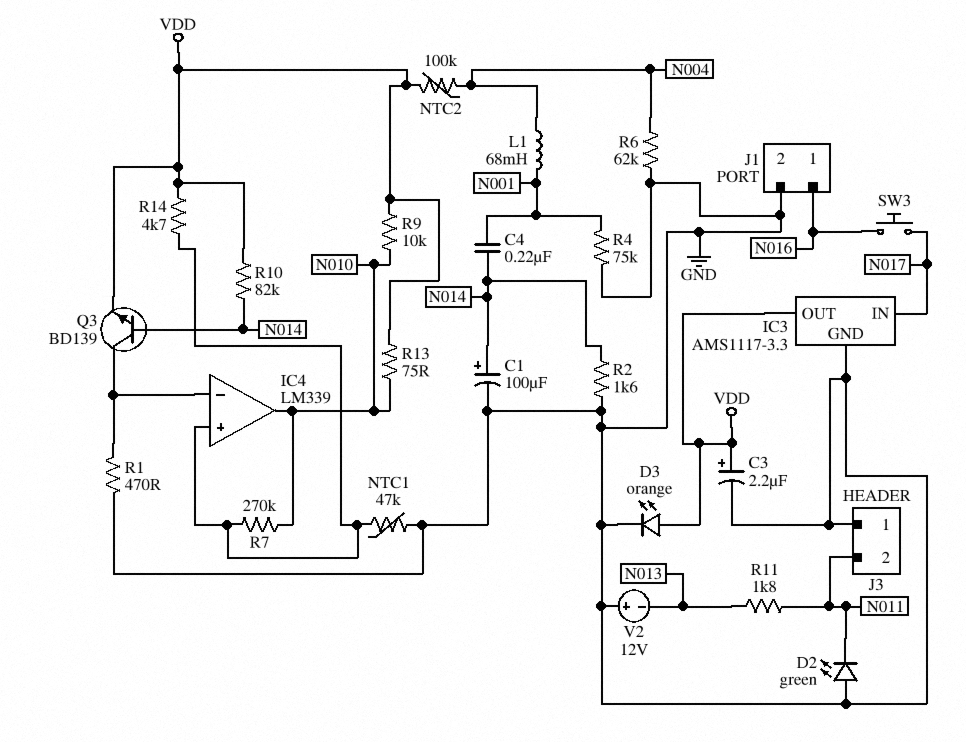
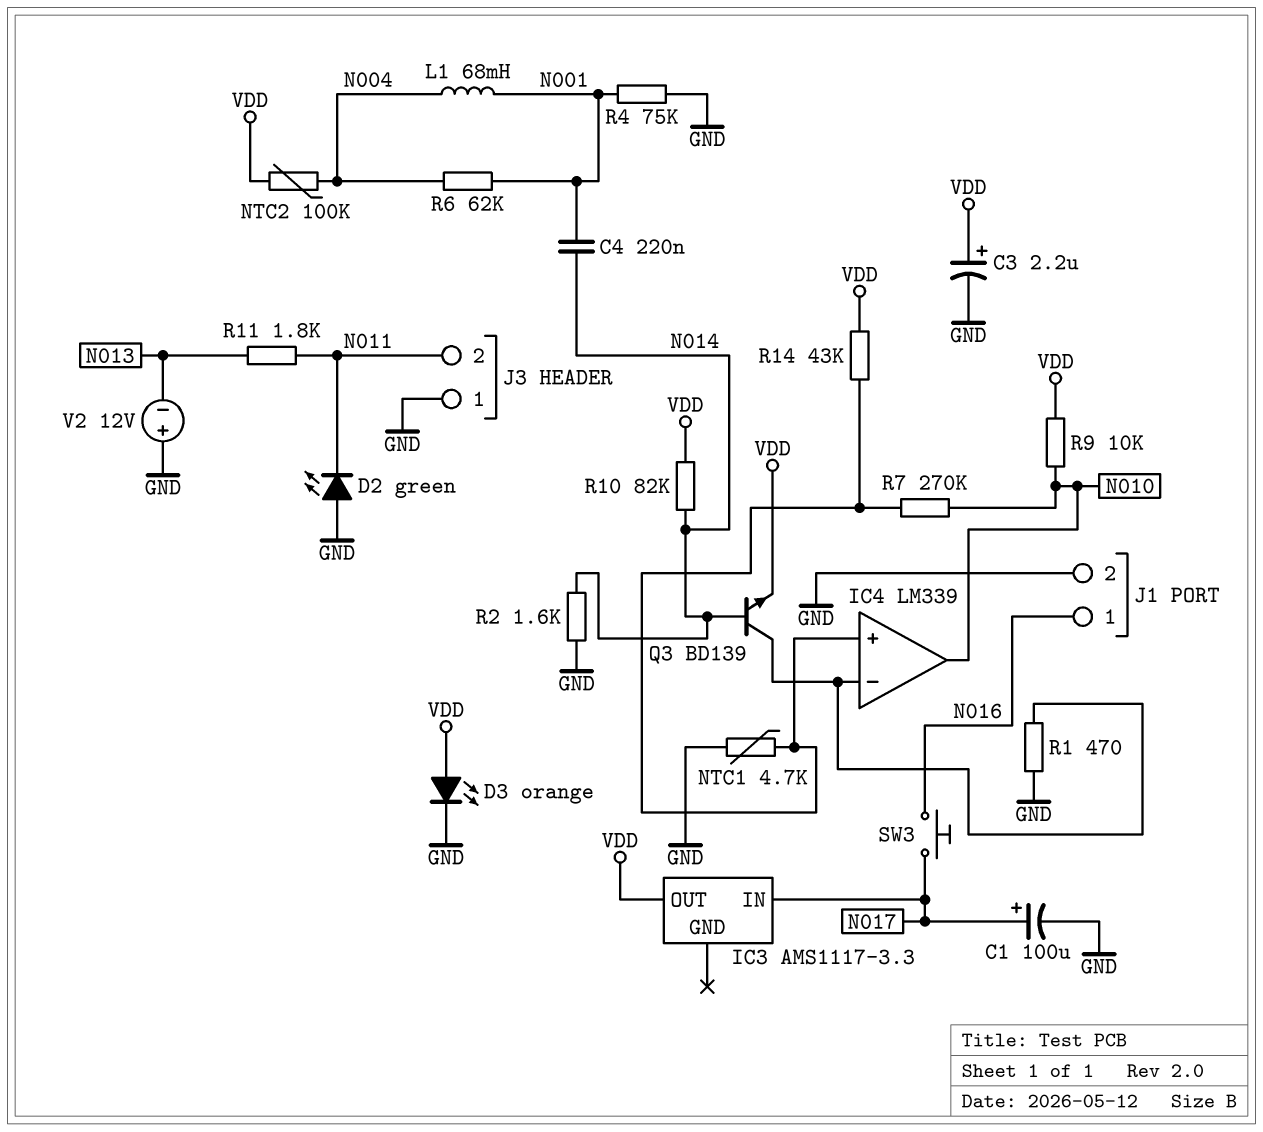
C1: 100uF (plus N014, minus GND) -> 100uF (plus N017, minus GND)
IC3 pin GND: GND -> none
NTC1: 47k (GND, IC4/in+) -> 4.7k (GND, IC4/in+)
R6: 62k (GND, N004) -> 62k (N001, N004)
R13: 75 (N010, VDD) -> none
R14: 4.7k (IC4/in+, VDD) -> 43k (IC4/in+, VDD)

